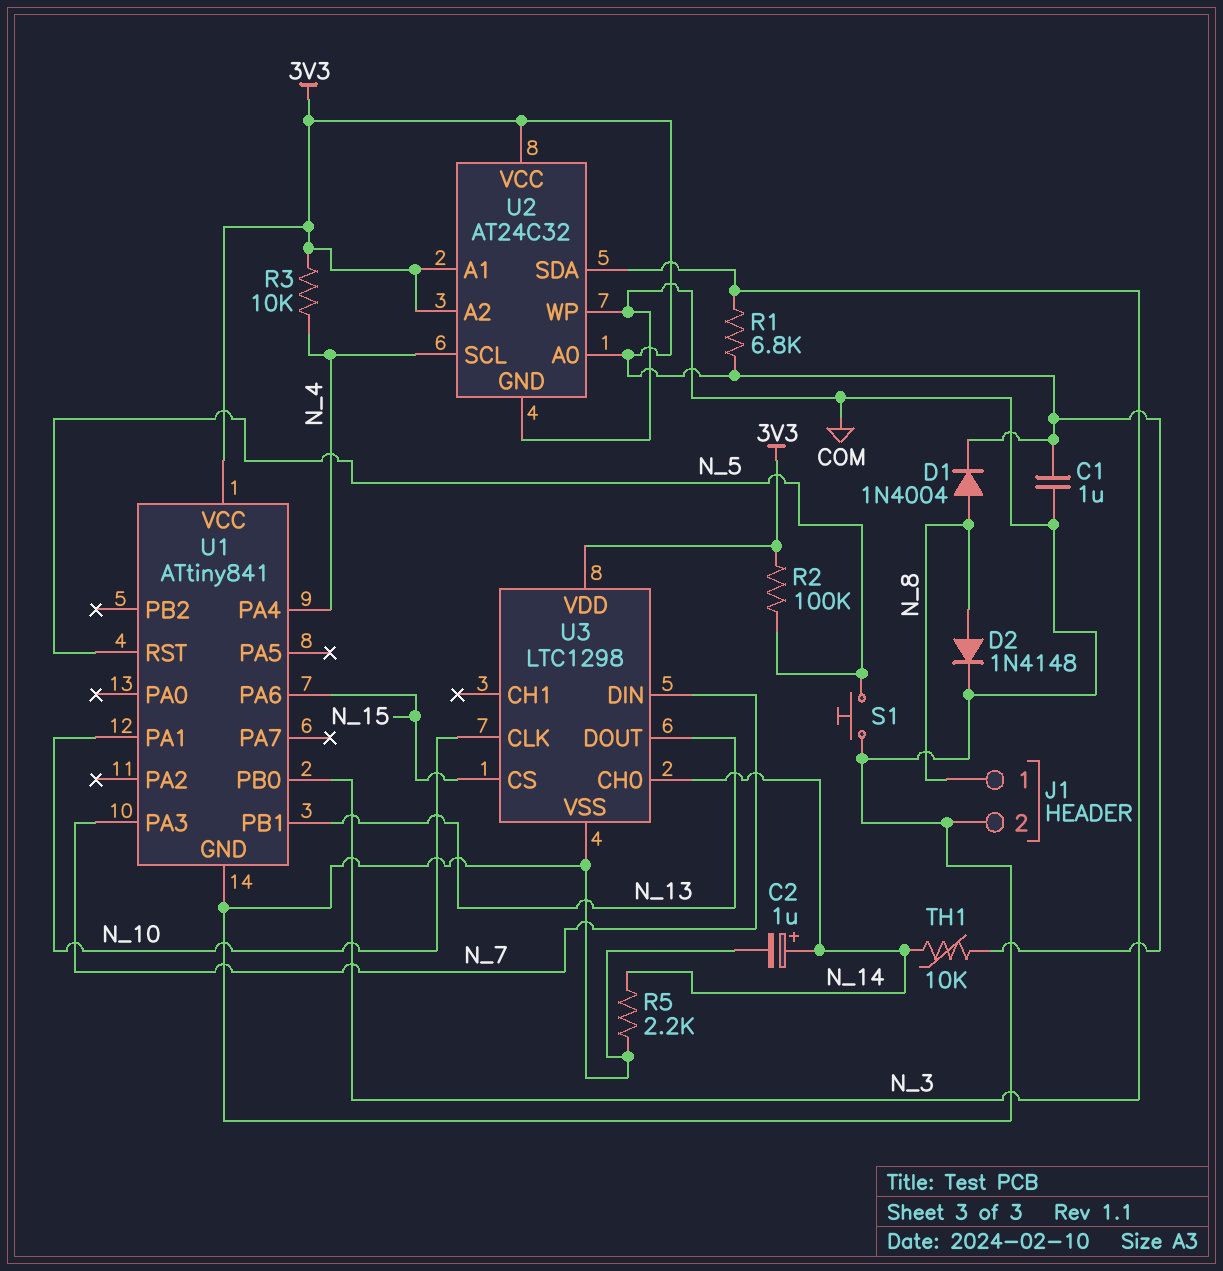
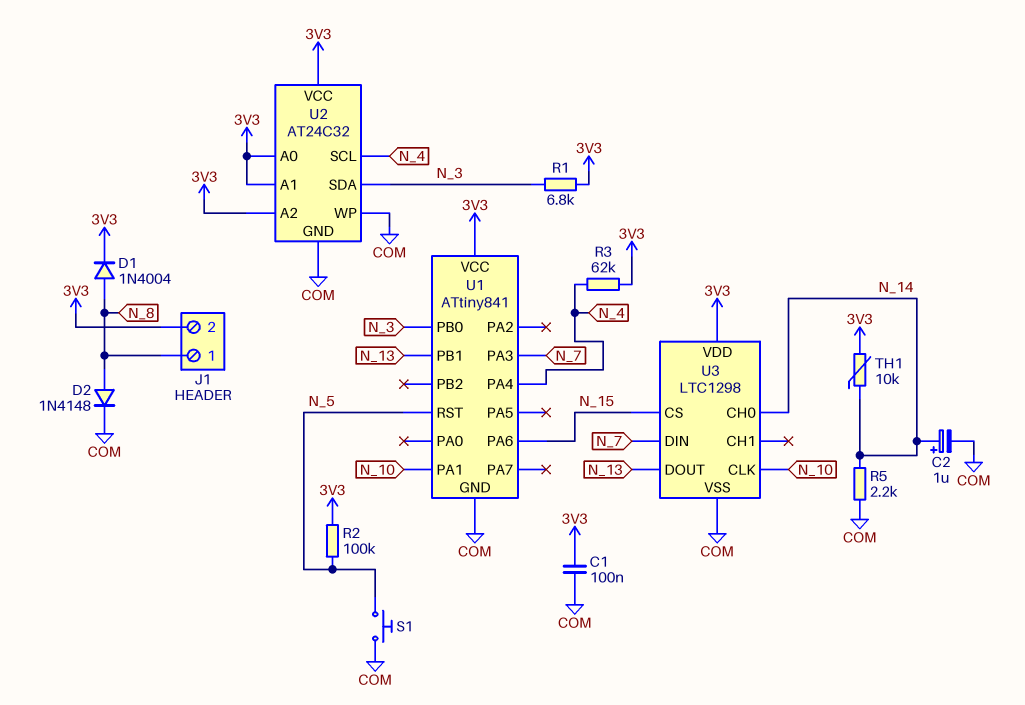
C1: 1uF (3V3, COM) -> 100nF (3V3, COM)
J1 pin 2: COM -> 3V3
R3: 10k (3V3, N_4) -> 62k (3V3, N_4)

